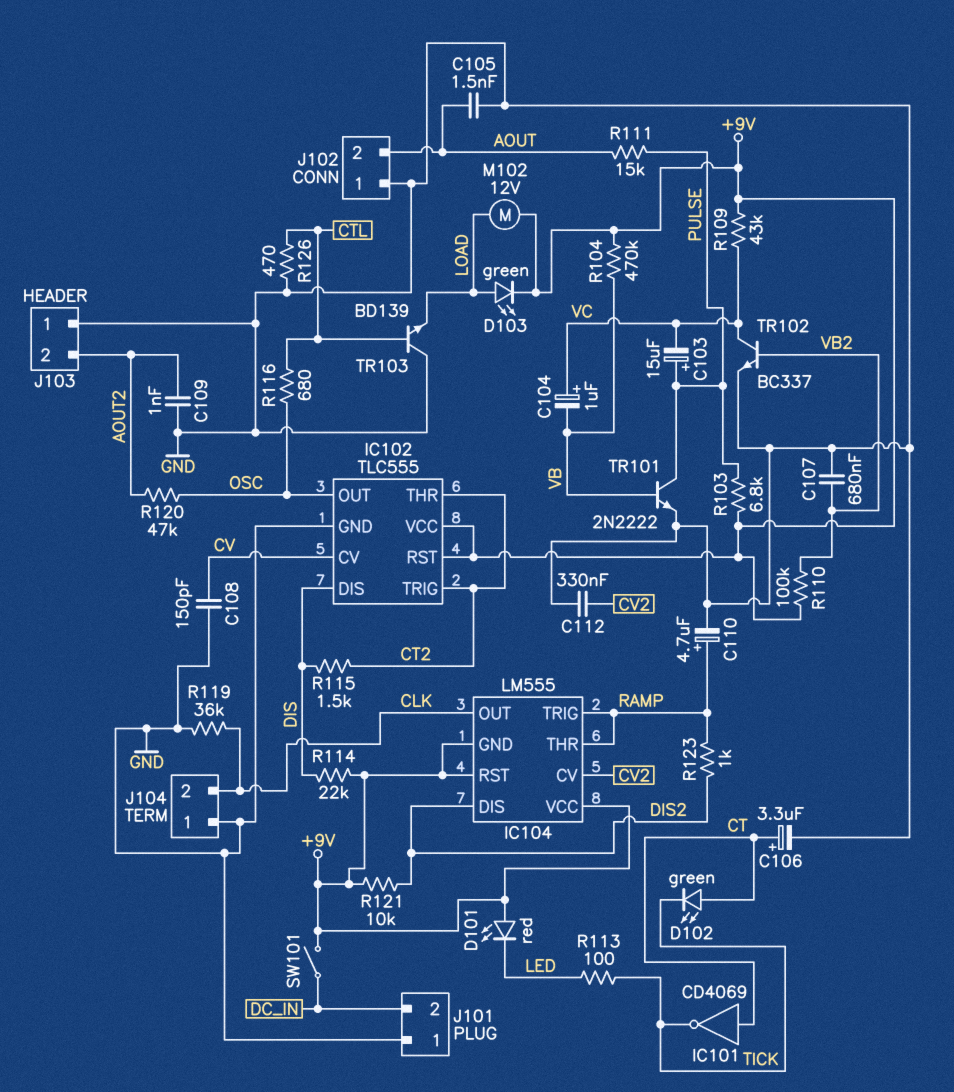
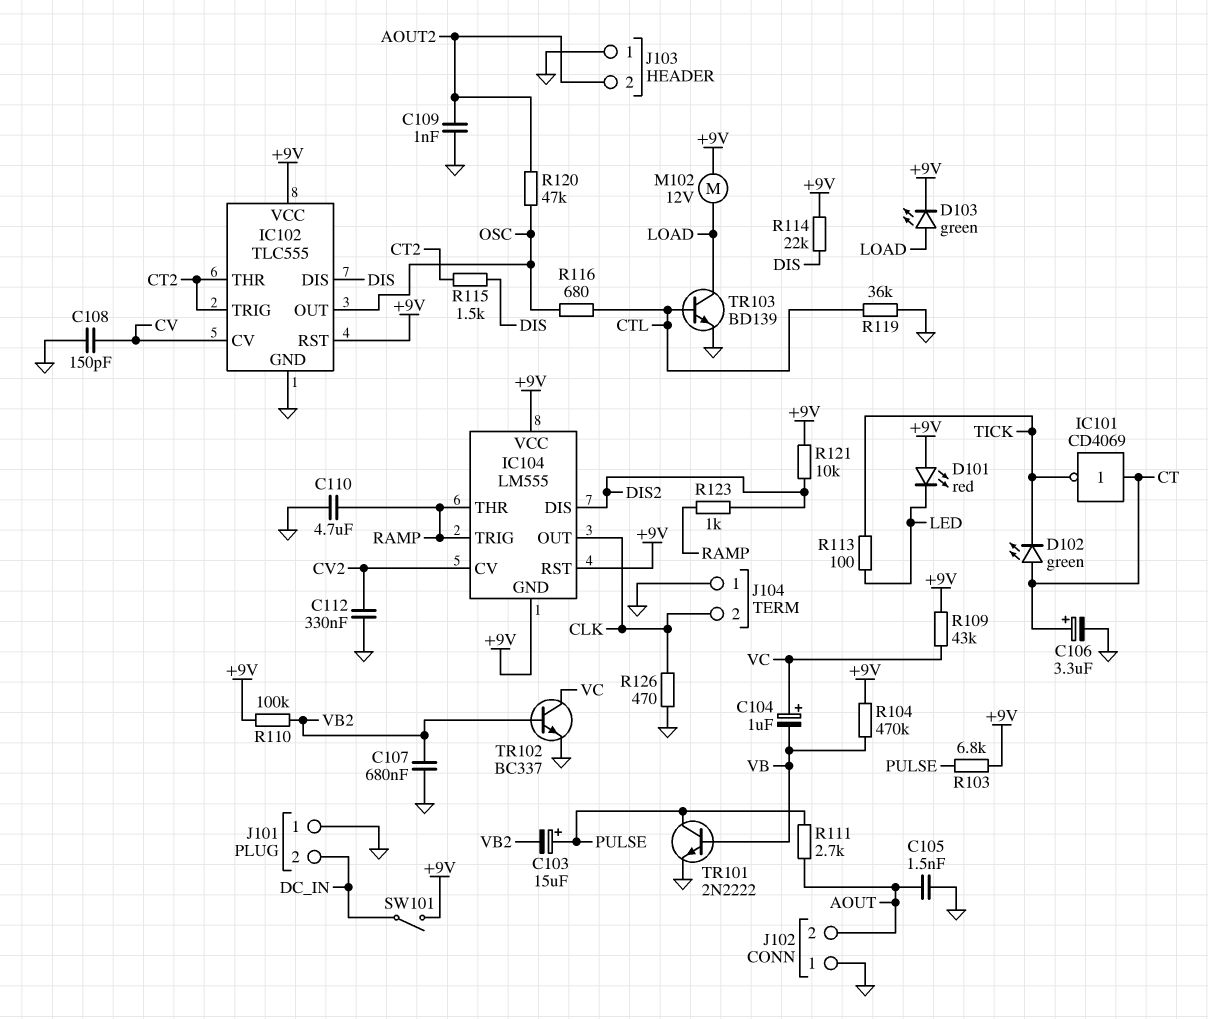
C103: 15uF (plus PULSE, minus VC) -> 15uF (plus PULSE, minus VB2)
C110: 4.7uF (plus RAMP, minus GND) -> 4.7uF (GND, RAMP)
R111: 15k (AOUT, PULSE) -> 2.7k (AOUT, PULSE)
R119: 36k (CLK, GND) -> 36k (CTL, GND)
R126: 470 (CTL, GND) -> 470 (CLK, GND)
TR103: NPN BD139 (B CTL, C GND, E LOAD) -> NPN BD139 (B CTL, C LOAD, E GND)

